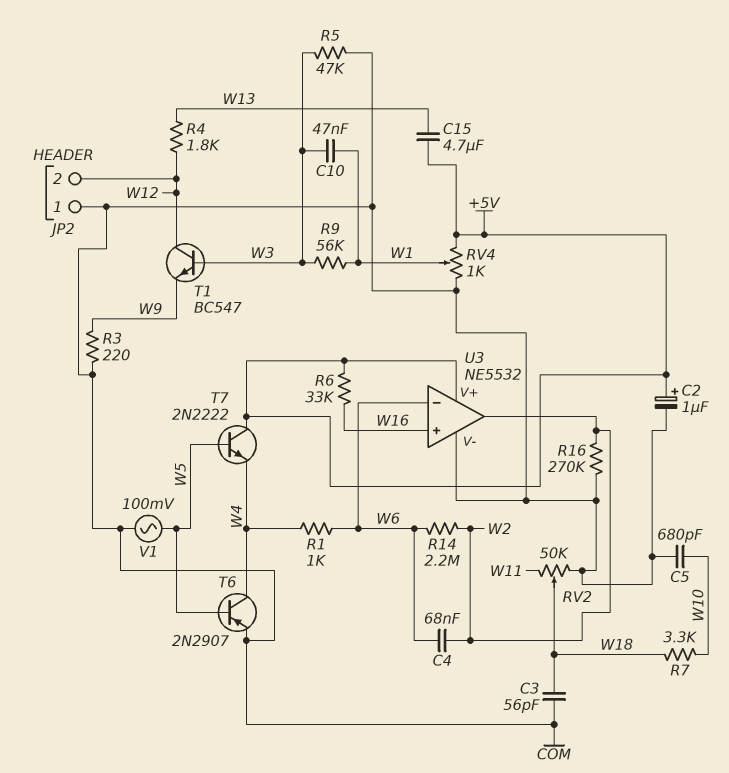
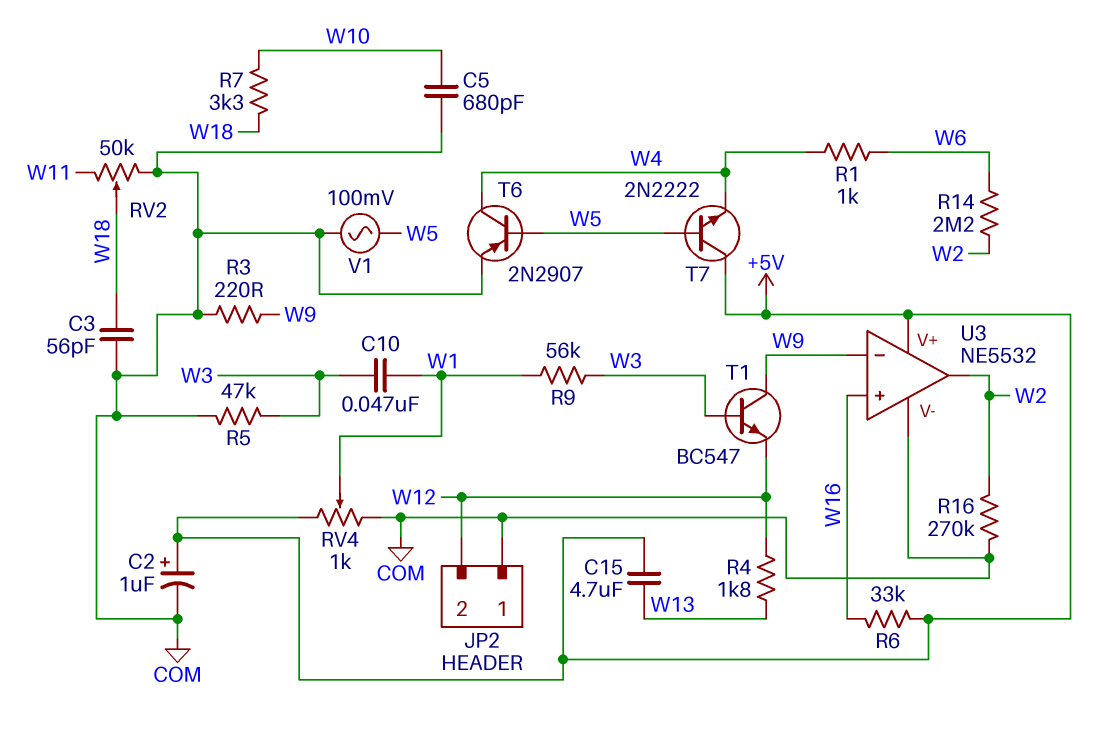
C4: 68nF (W2, W6) -> none
T1: NPN BC547 (B W3, C W12, E W9) -> NPN BC547 (B W3, C W9, E W12)
U3 pin in-: W6 -> W9

